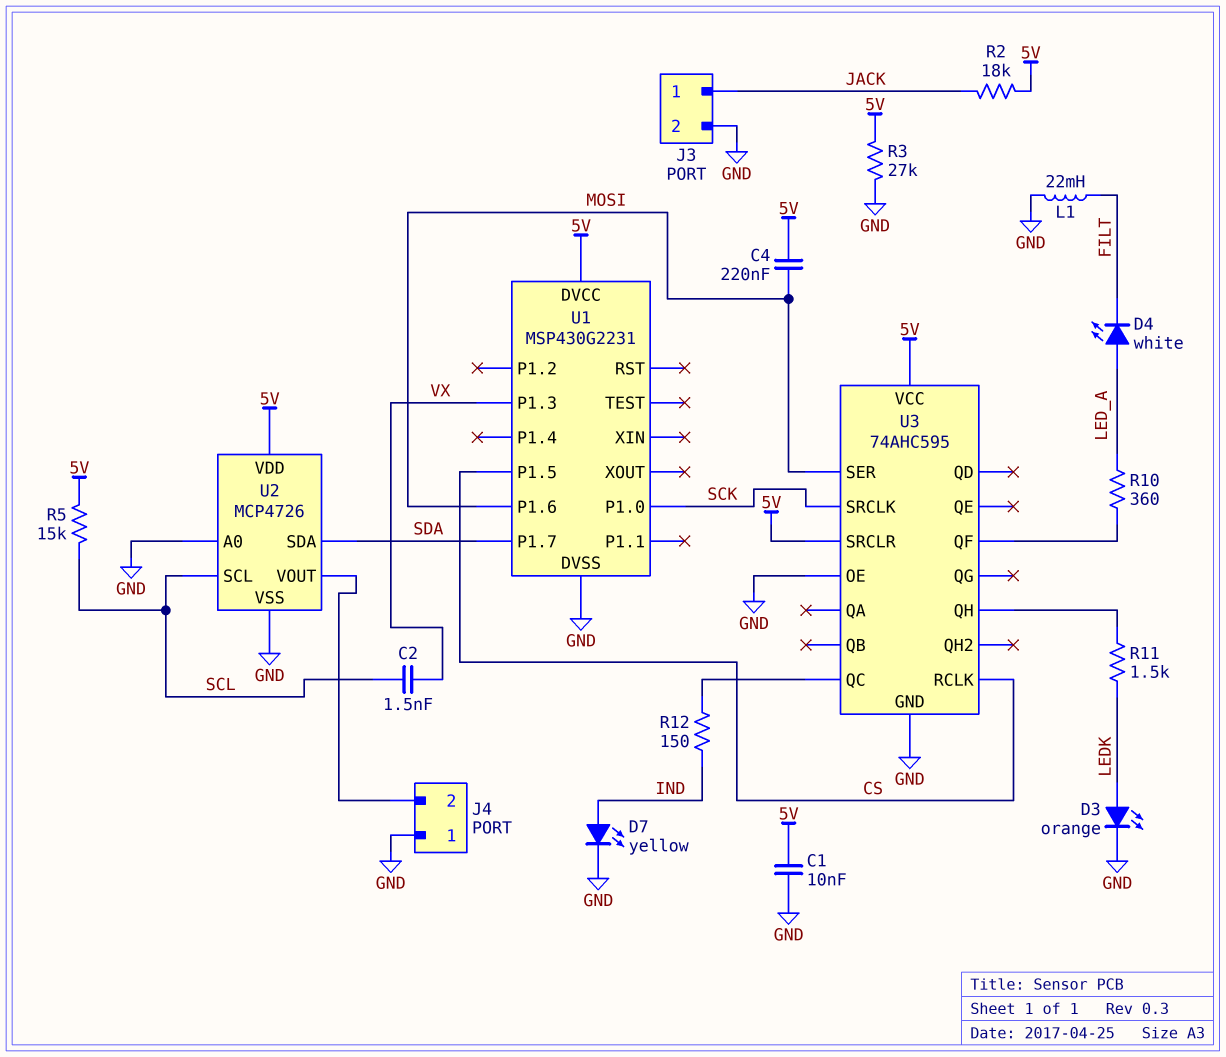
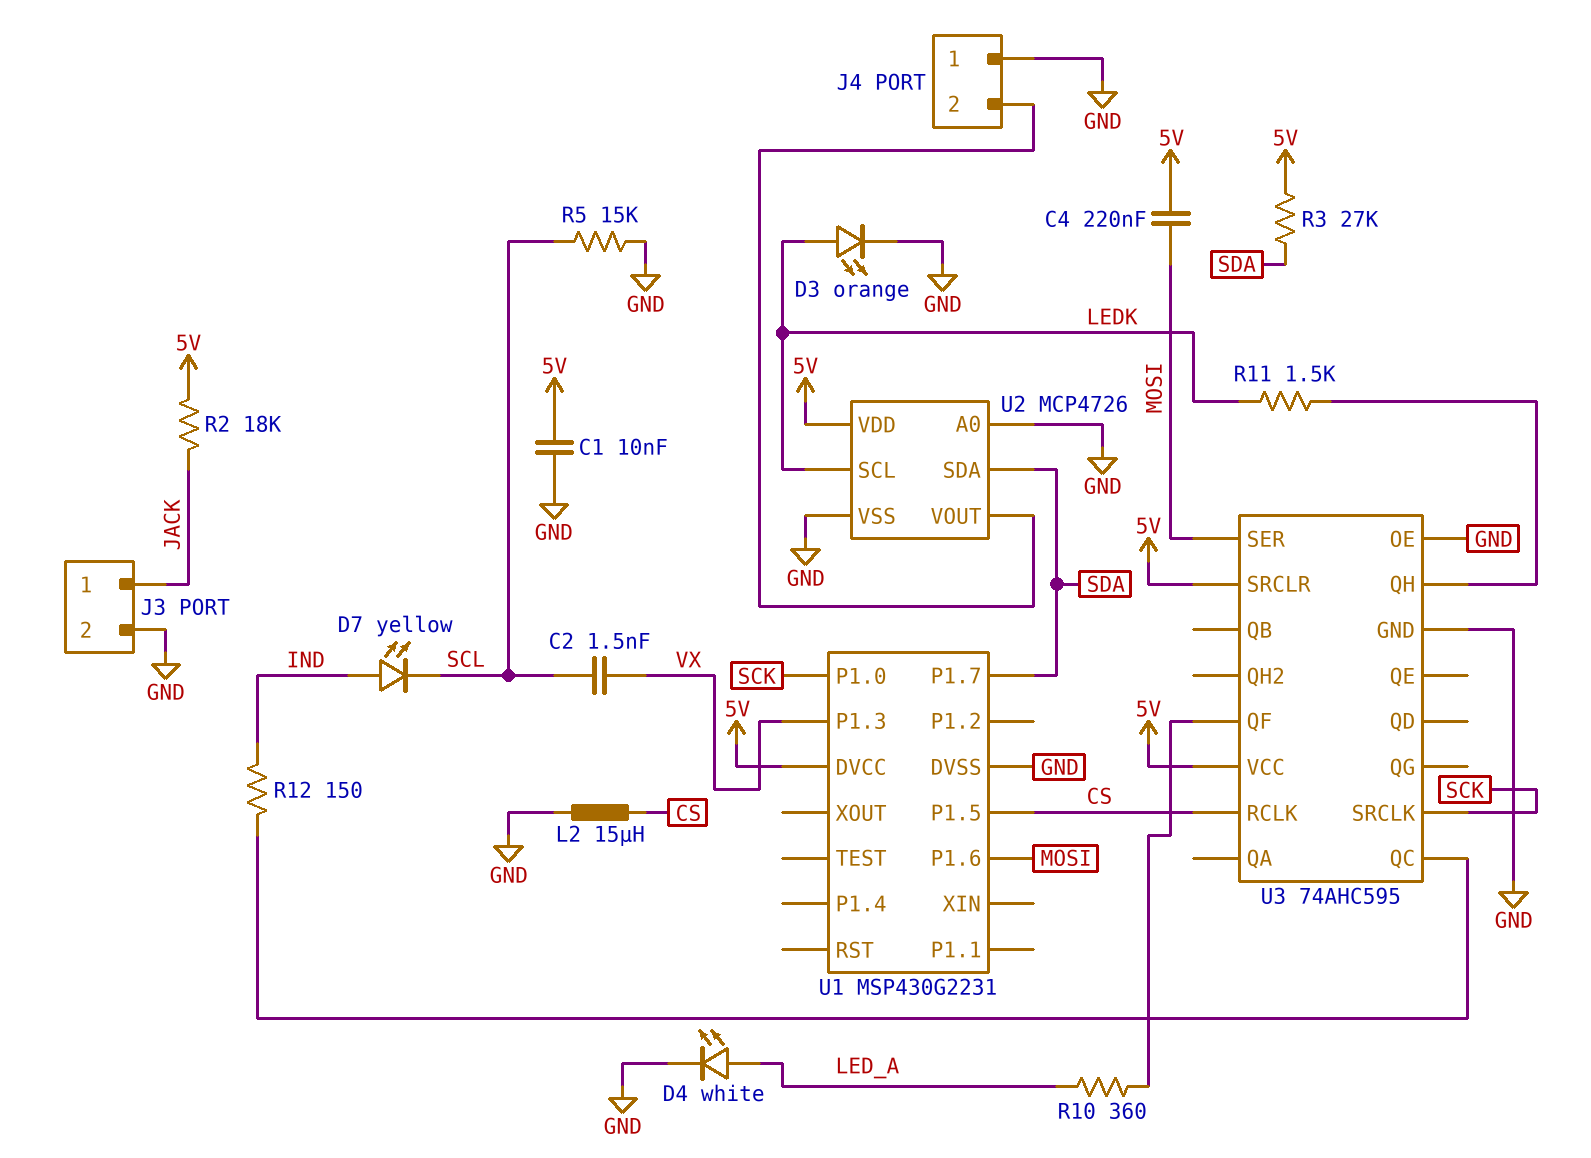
D4: LED white (A LED_A, K FILT) -> LED white (A LED_A, K GND)
D7: LED yellow (A IND, K GND) -> LED yellow (A IND, K SCL)
L1: 22mH (FILT, GND) -> none
L2: none -> 15uH (CS, GND)
R3: 27k (5V, GND) -> 27k (5V, SDA)
R5: 15k (5V, SCL) -> 15k (GND, SCL)
U2 pin SCL: SCL -> LEDK

